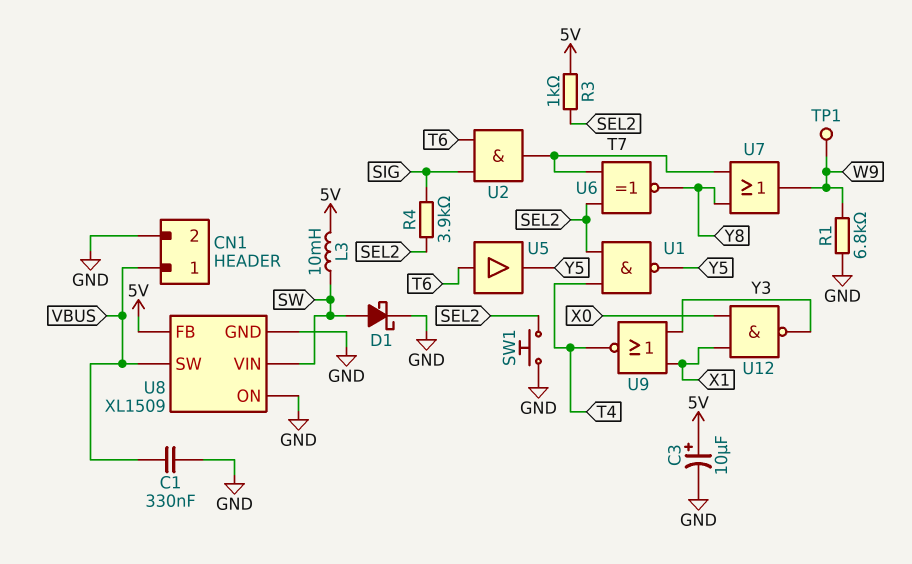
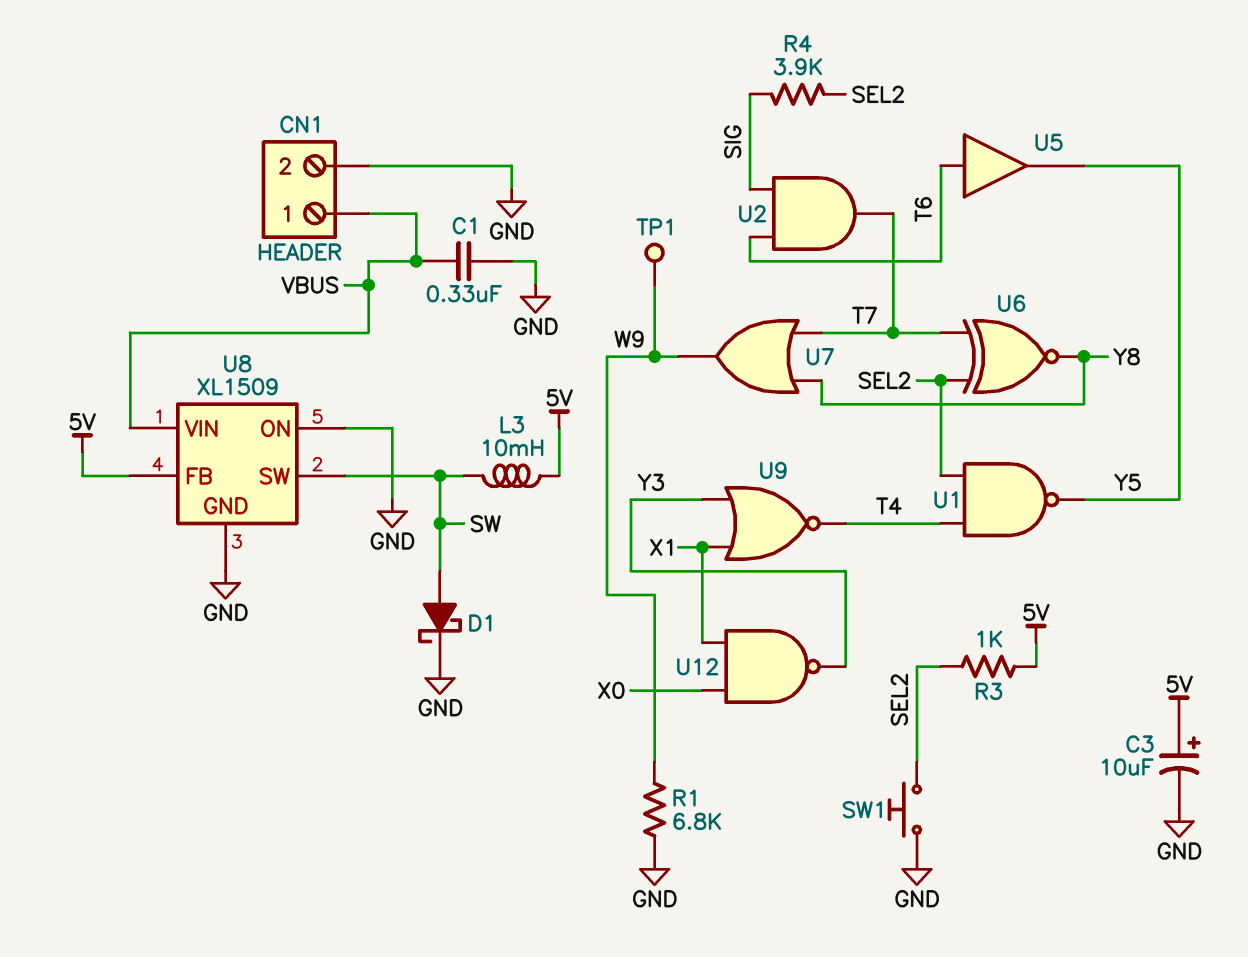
U8 pin SW: VBUS -> SW
U8 pin VIN: SW -> VBUS

